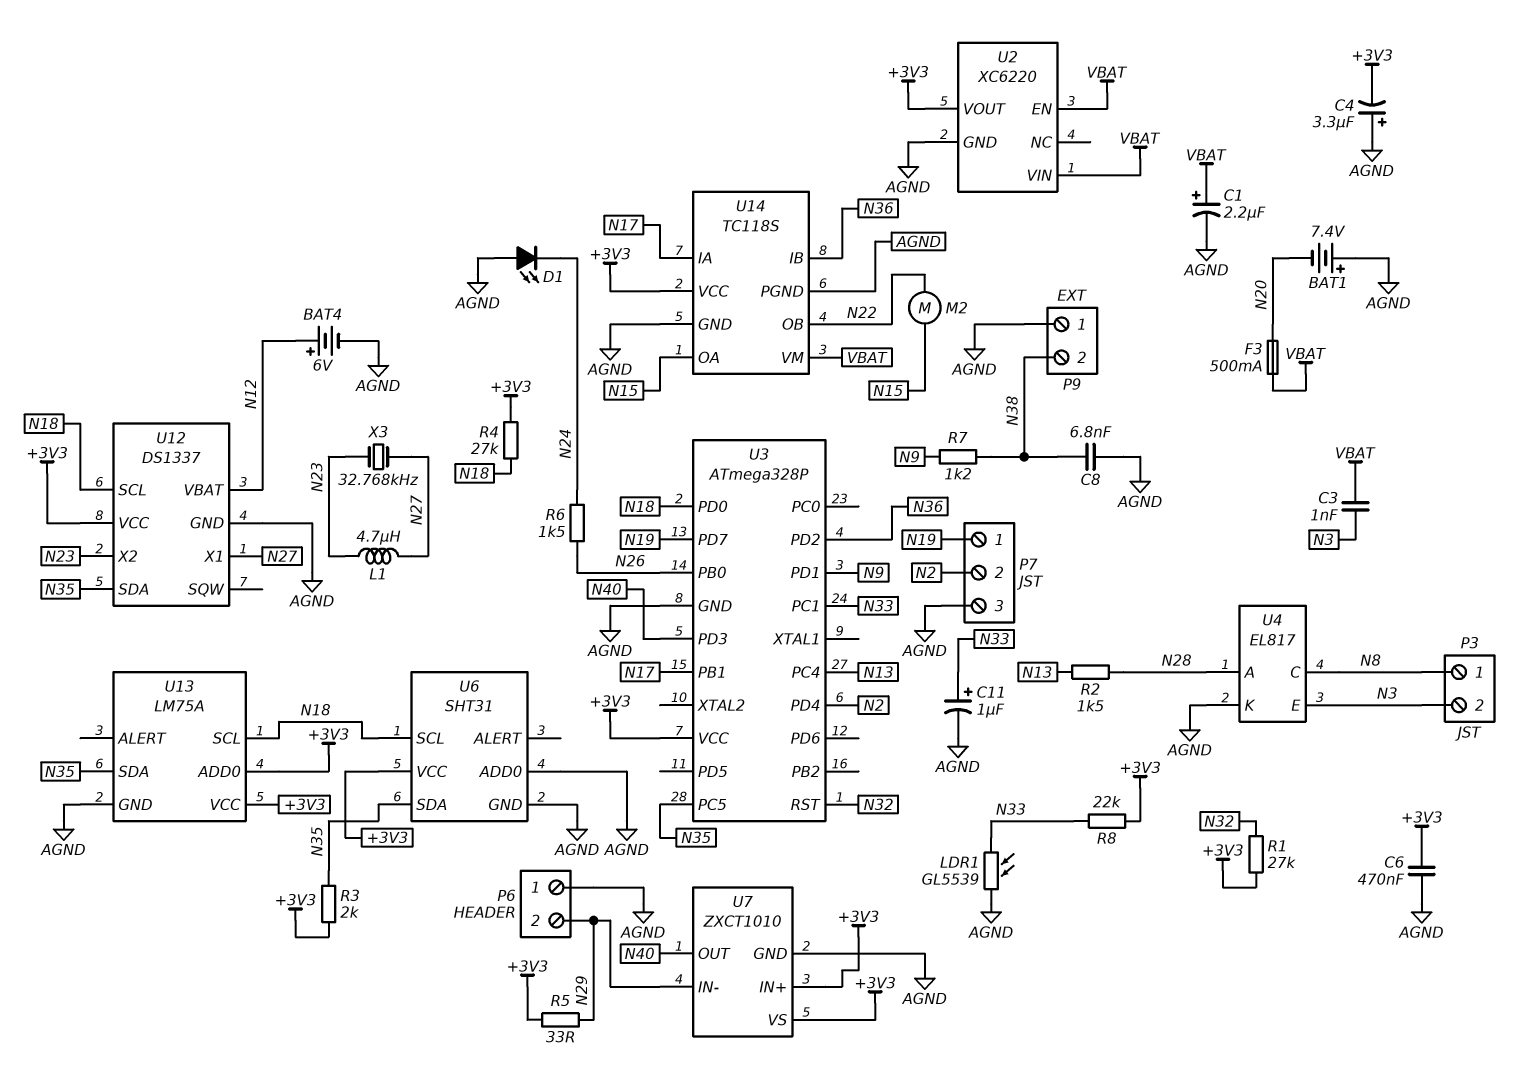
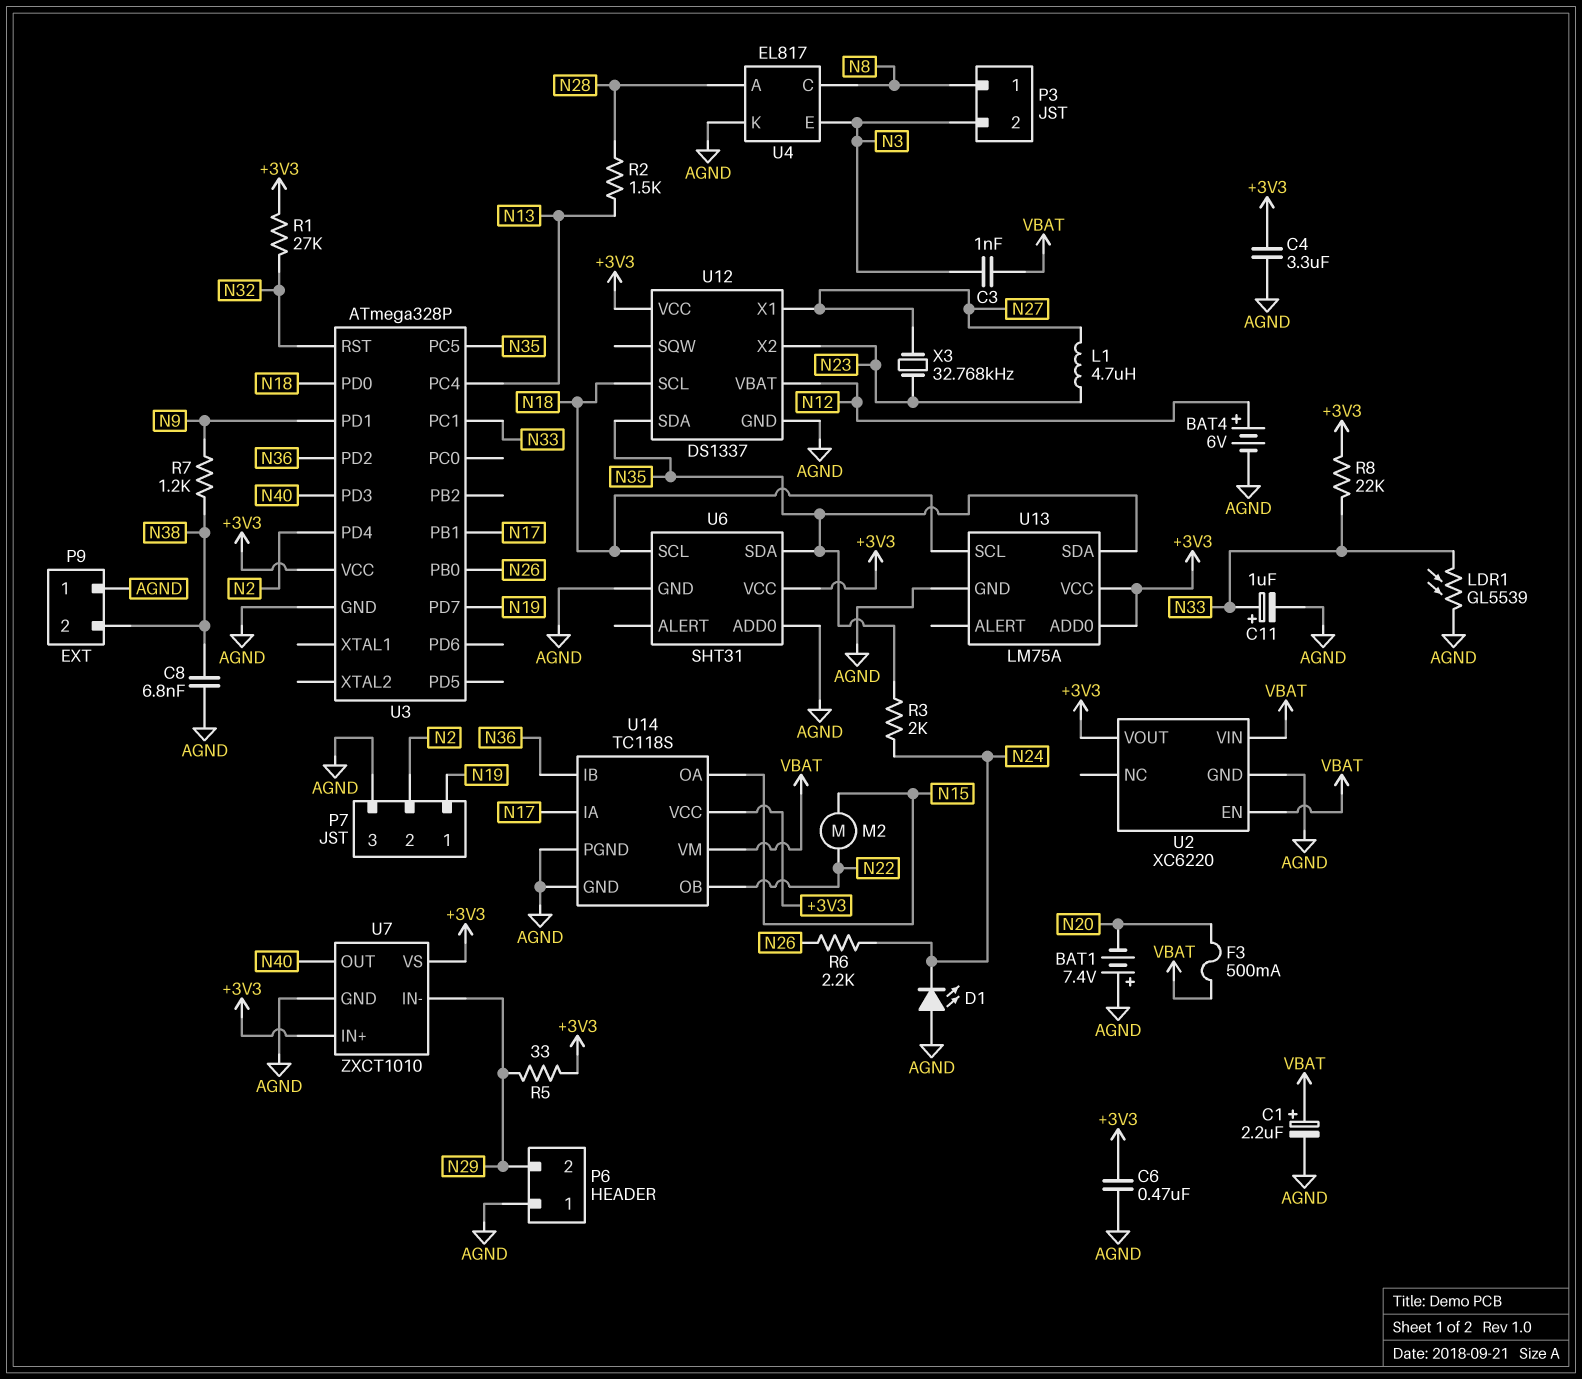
C4: 3.3uF (plus AGND, minus +3V3) -> 3.3uF (+3V3, AGND)
R3: 2k (+3V3, N35) -> 2k (N24, N35)
R4: 27k (+3V3, N18) -> none
R6: 1.5k (N24, N26) -> 2.2k (N24, N26)

